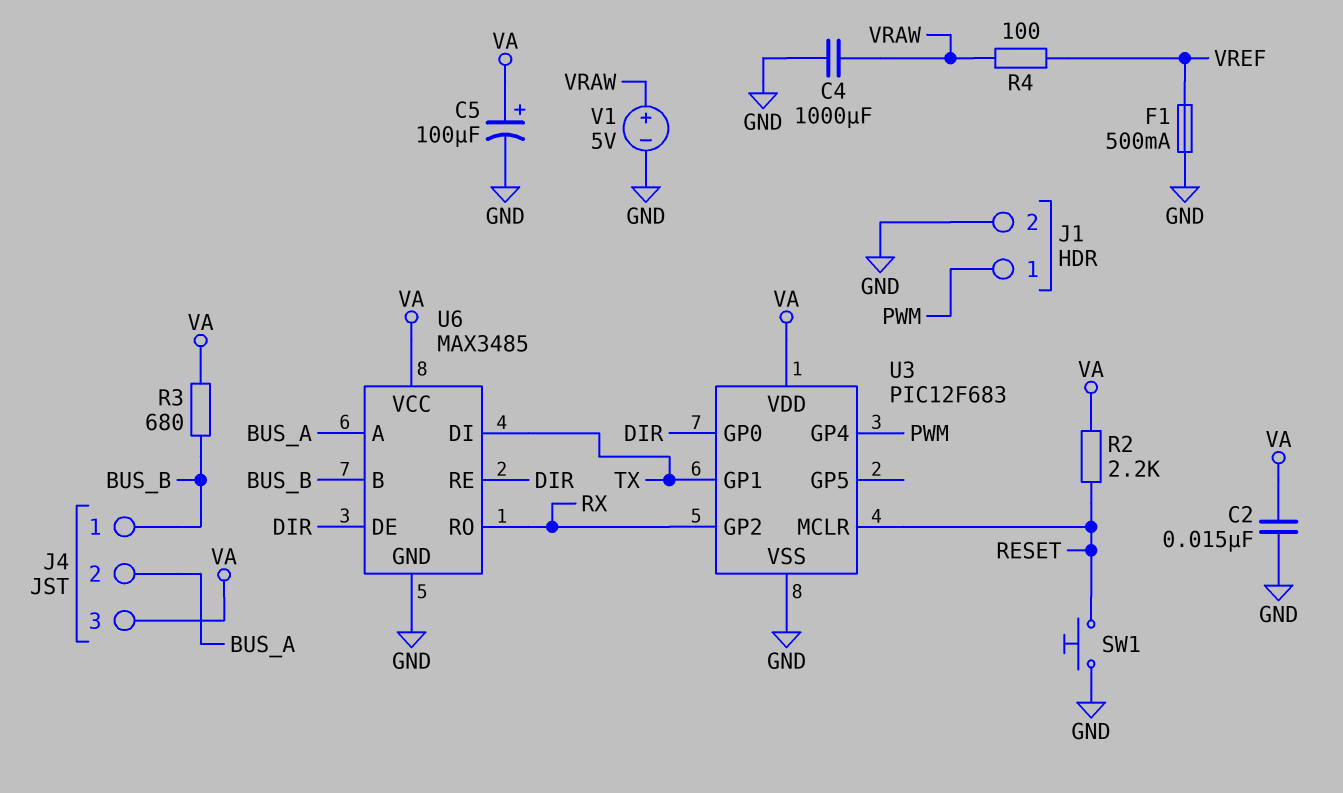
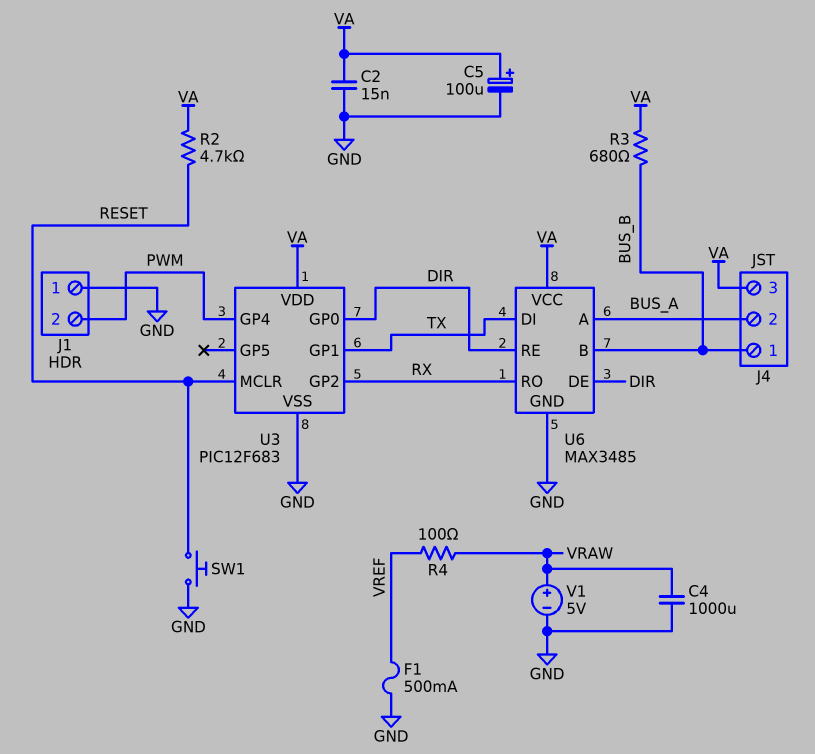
J1 pin 1: PWM -> GND
J1 pin 2: GND -> PWM
R2: 2.2k (RESET, VA) -> 4.7k (RESET, VA)

